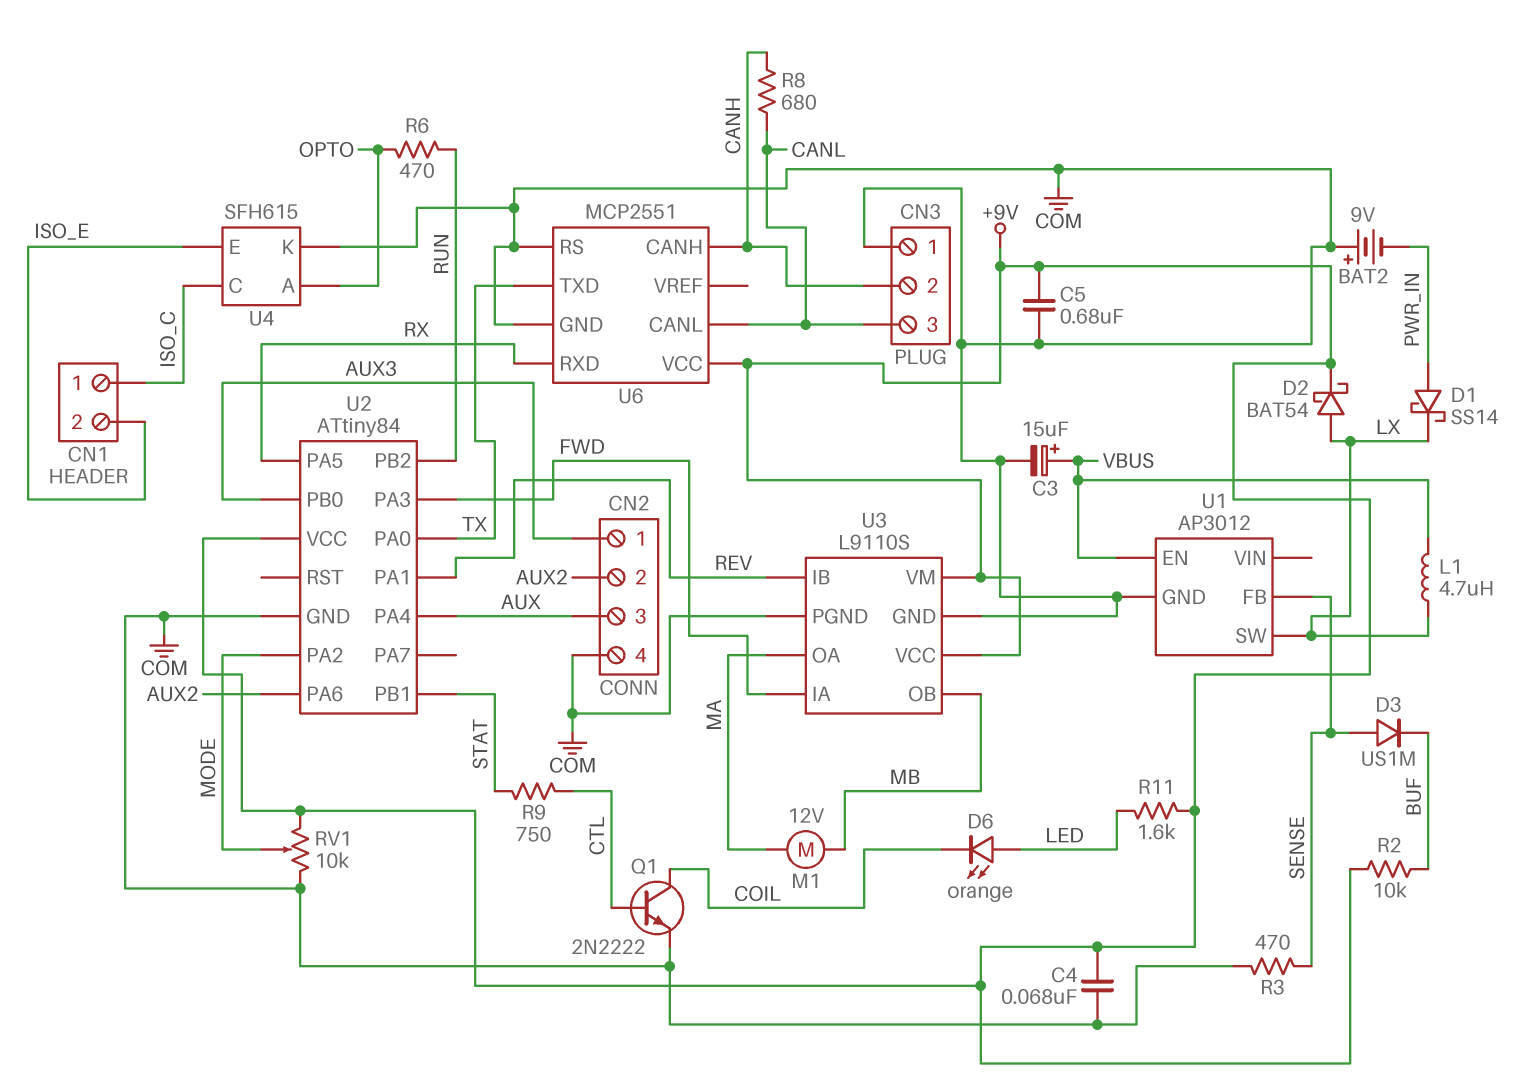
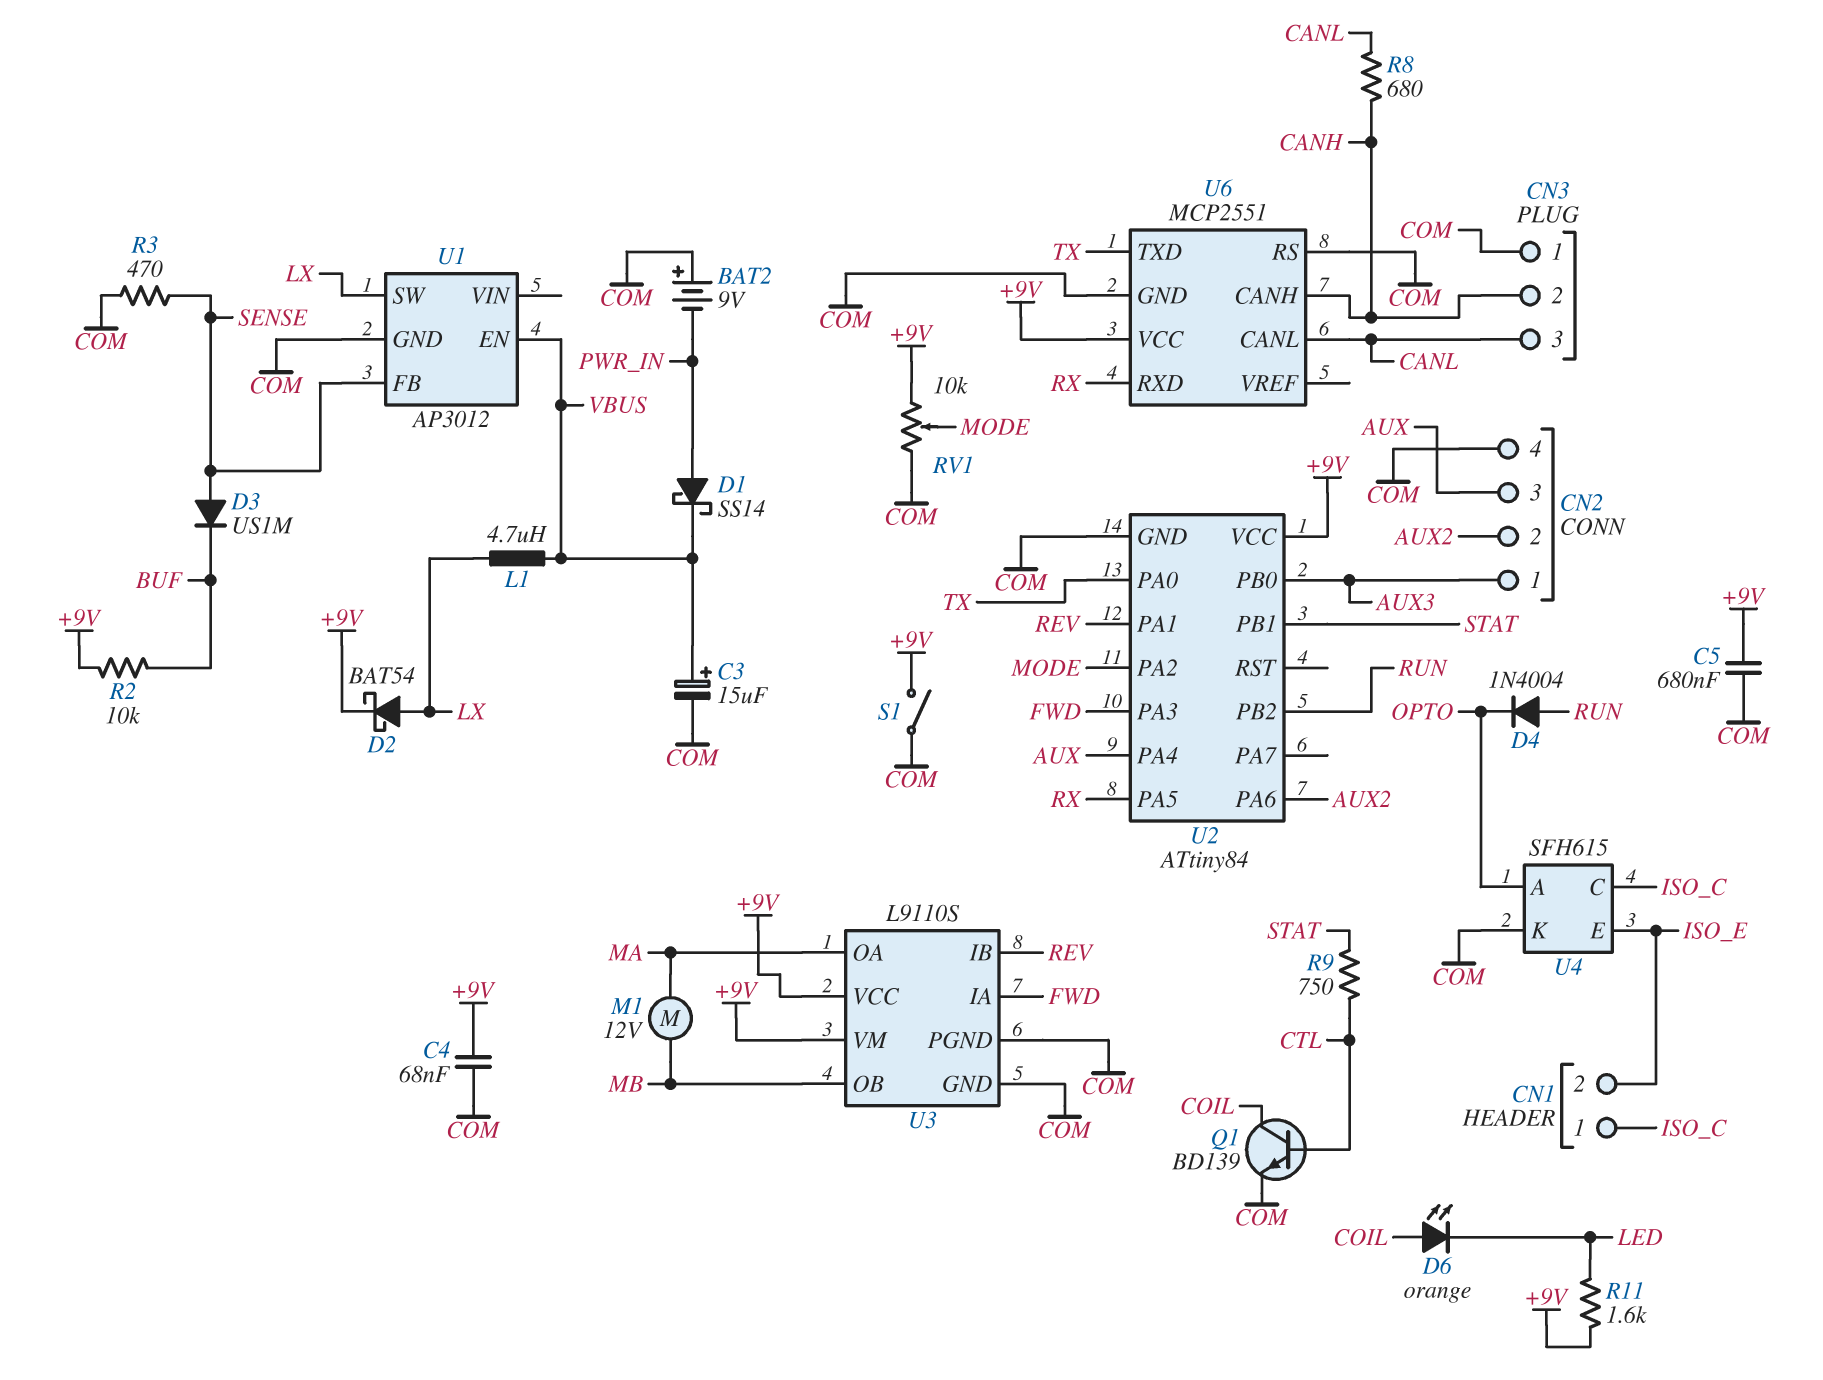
D1: schottky SS14 (A PWR_IN, K LX) -> schottky SS14 (A PWR_IN, K VBUS)
D4: none -> diode 1N4004 (A RUN, K OPTO)
D6: LED orange (A LED, K COIL) -> LED orange (A COIL, K LED)
Q1: NPN 2N2222 (B CTL, C COIL, E COM) -> NPN BD139 (B CTL, C COIL, E COM)
R6: 470 (OPTO, RUN) -> none
S1: none -> switch (+9V, COM)

